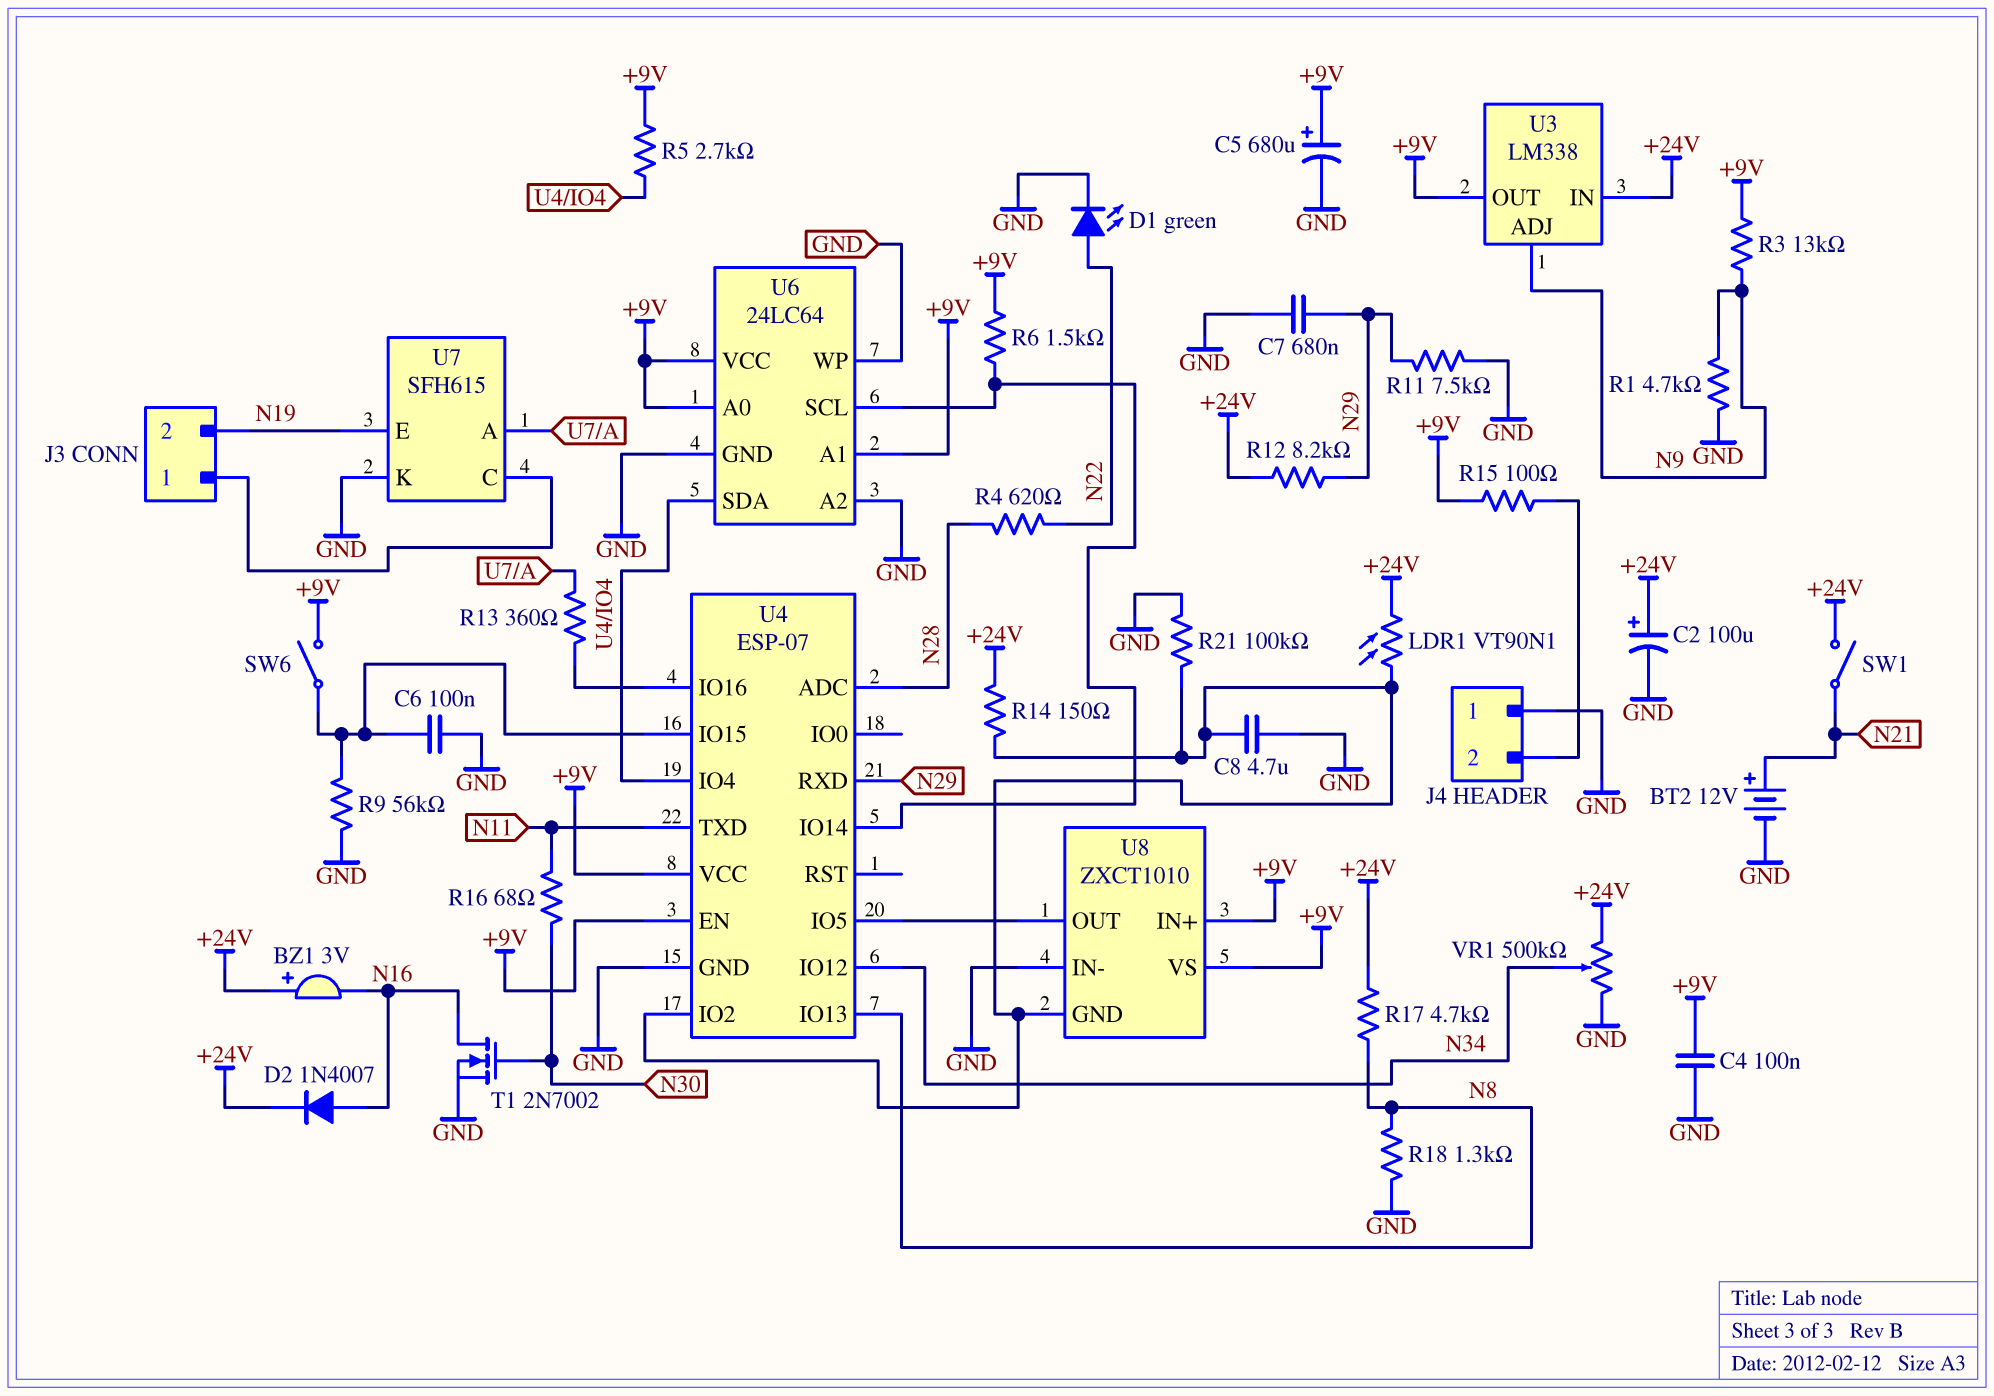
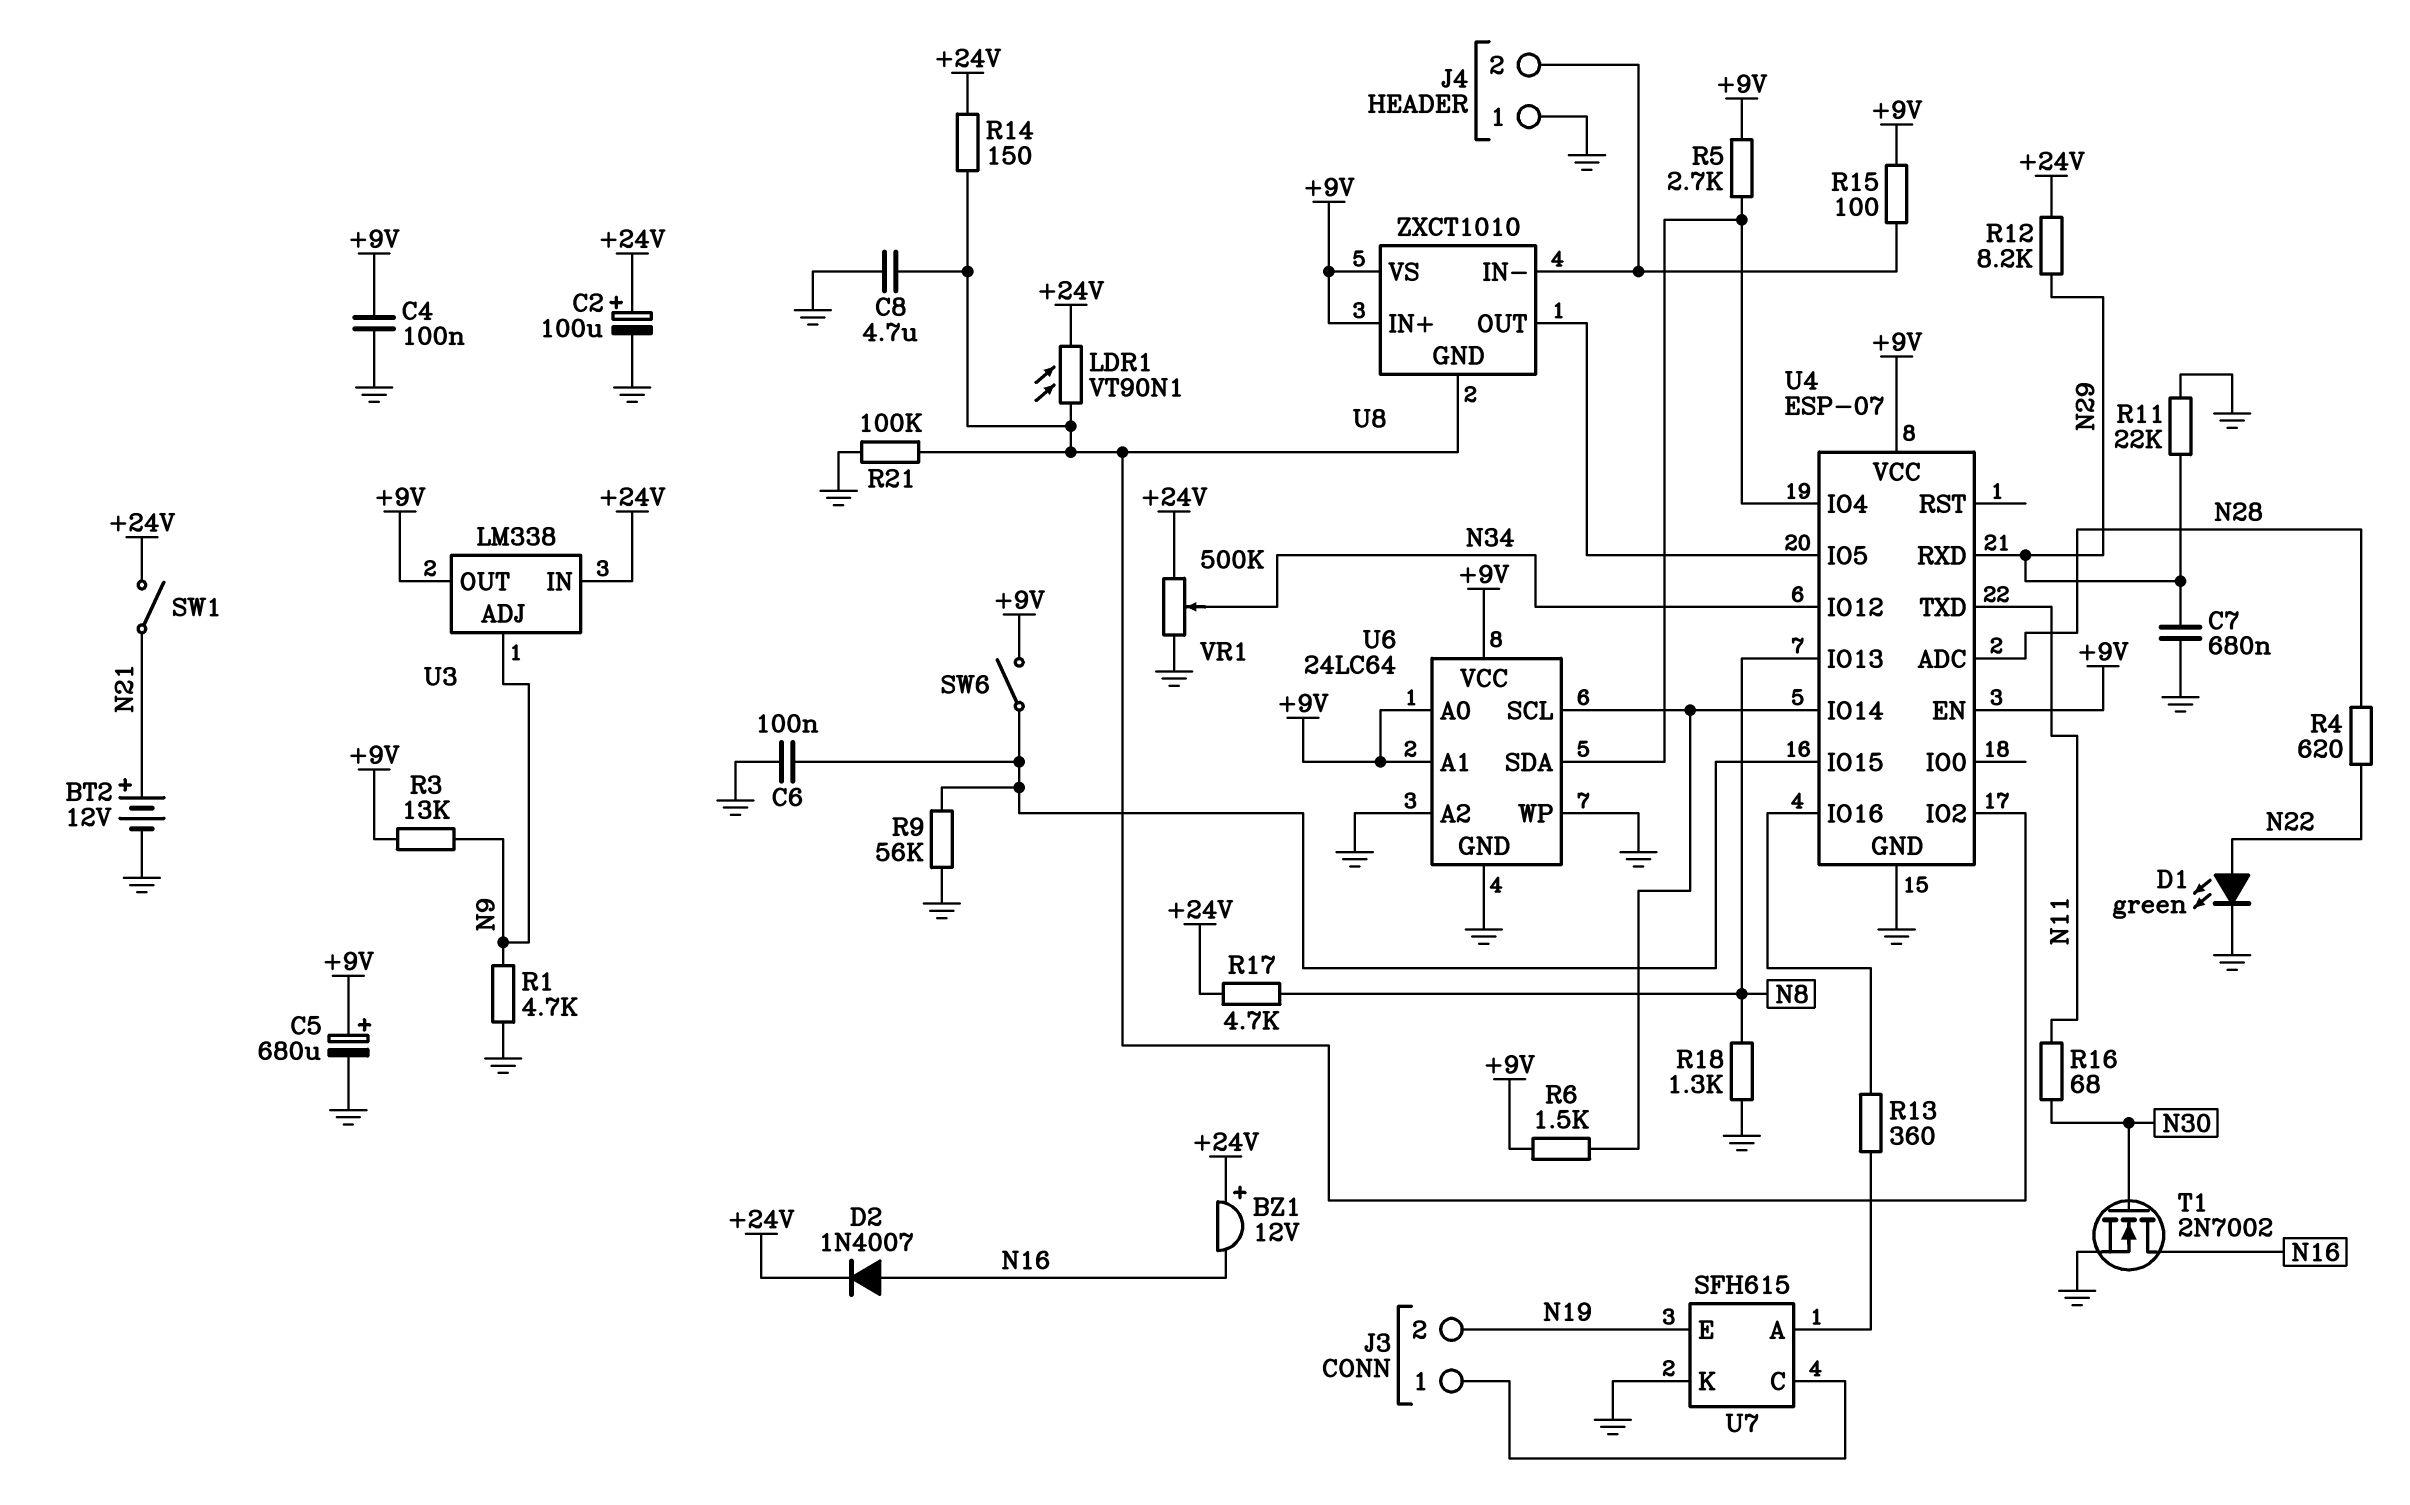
BZ1: buzzer 3V (plus +24V, minus N16) -> buzzer 12V (plus +24V, minus N16)
R11: 7.5k (GND, N29) -> 22k (GND, N29)
U8 pin IN-: GND -> J4/2

